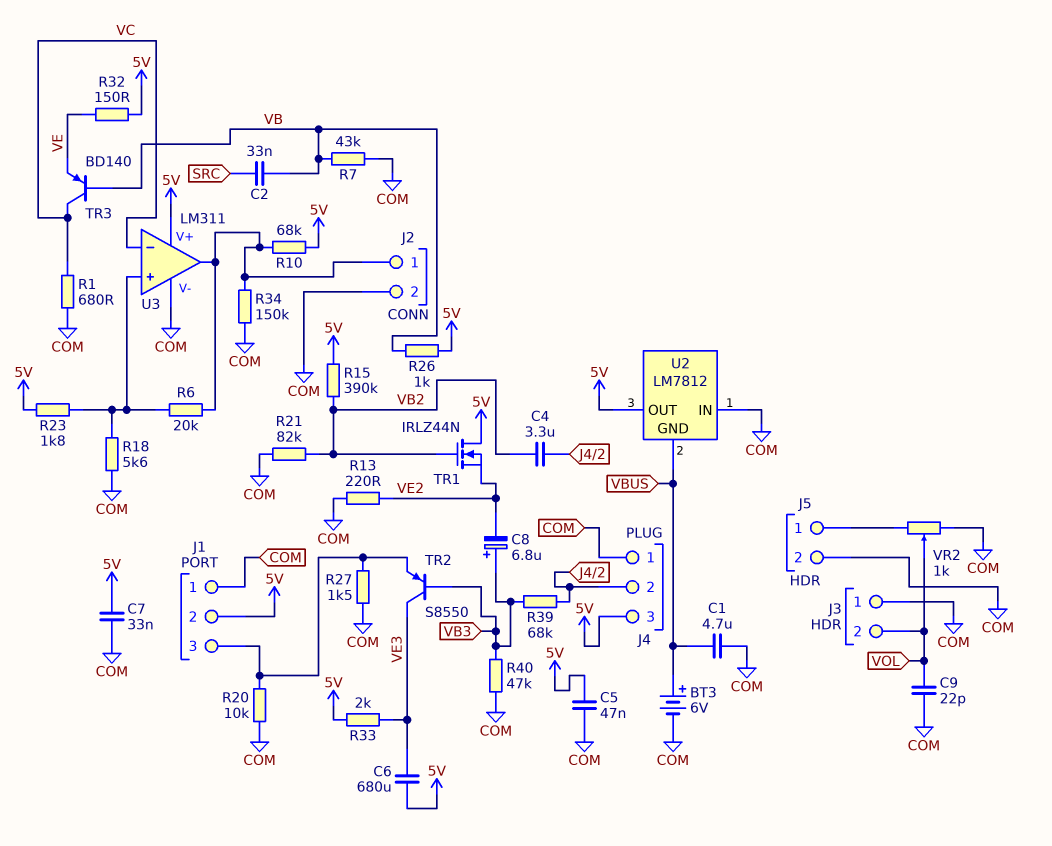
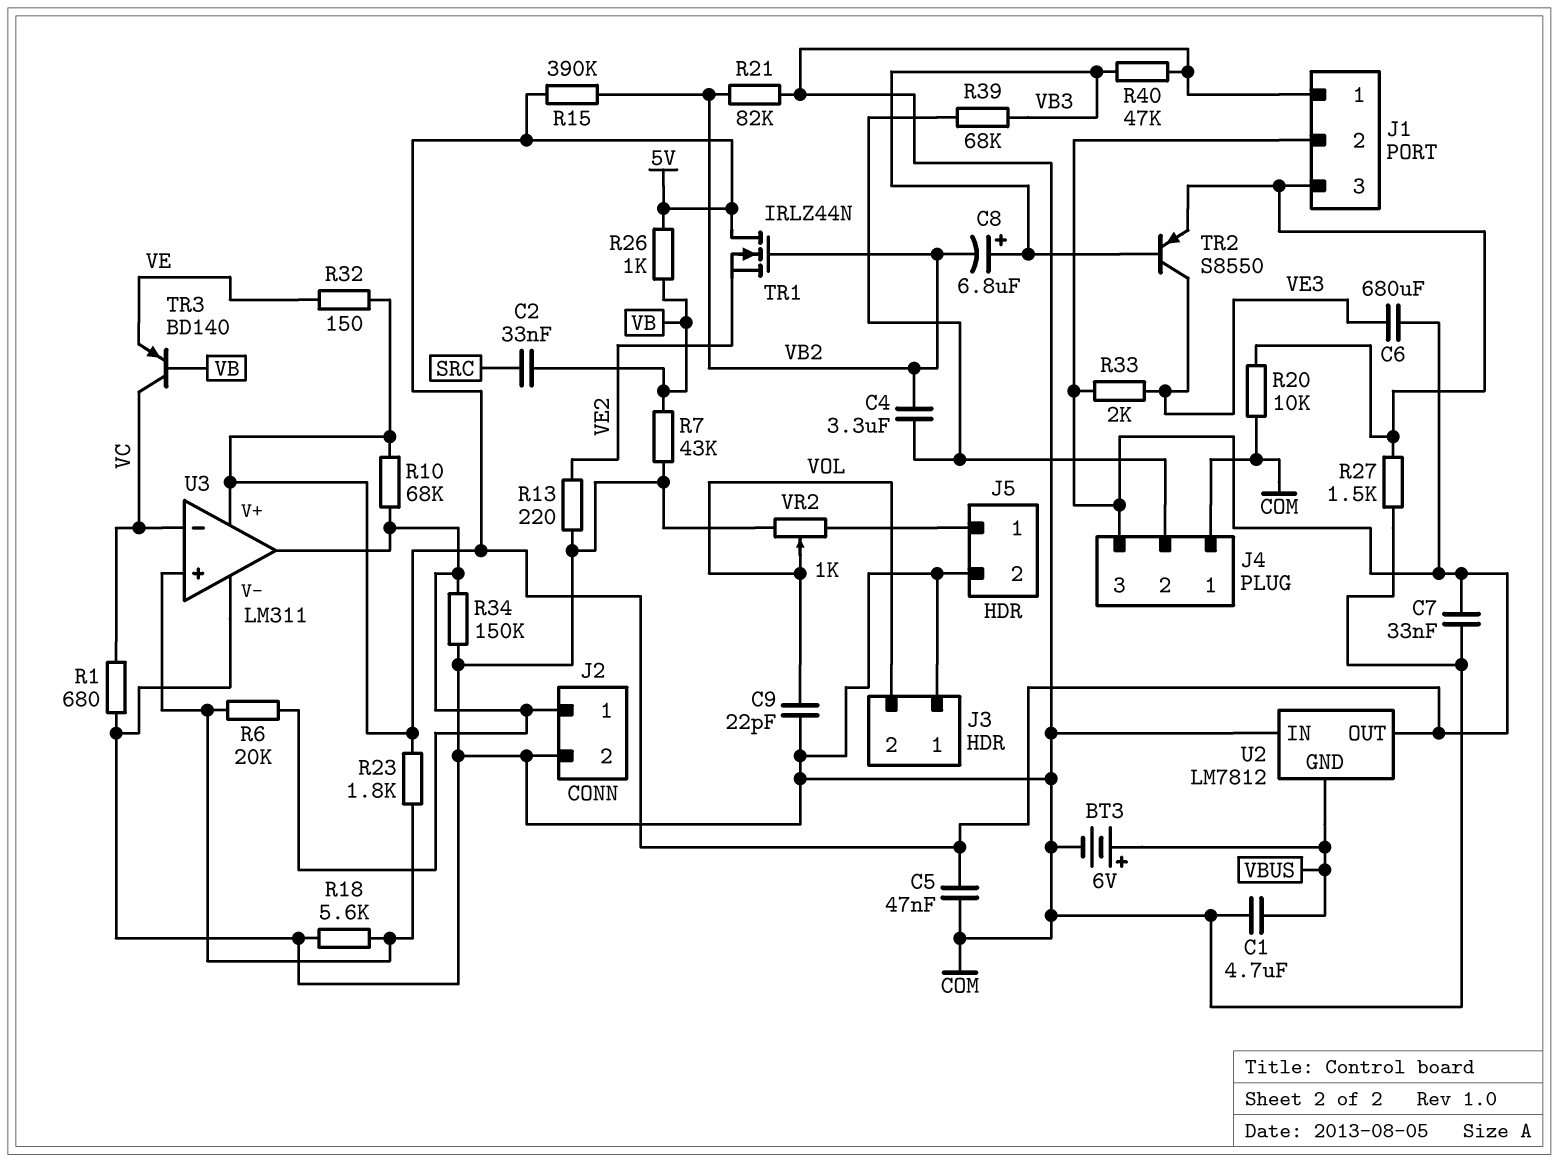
C8: 6.8uF (plus VB3, minus VE2) -> 6.8uF (plus VB3, minus VB2)

